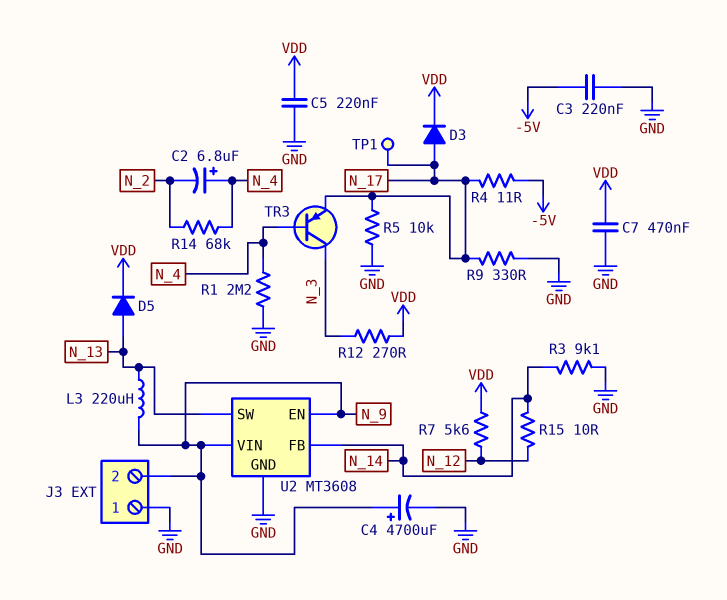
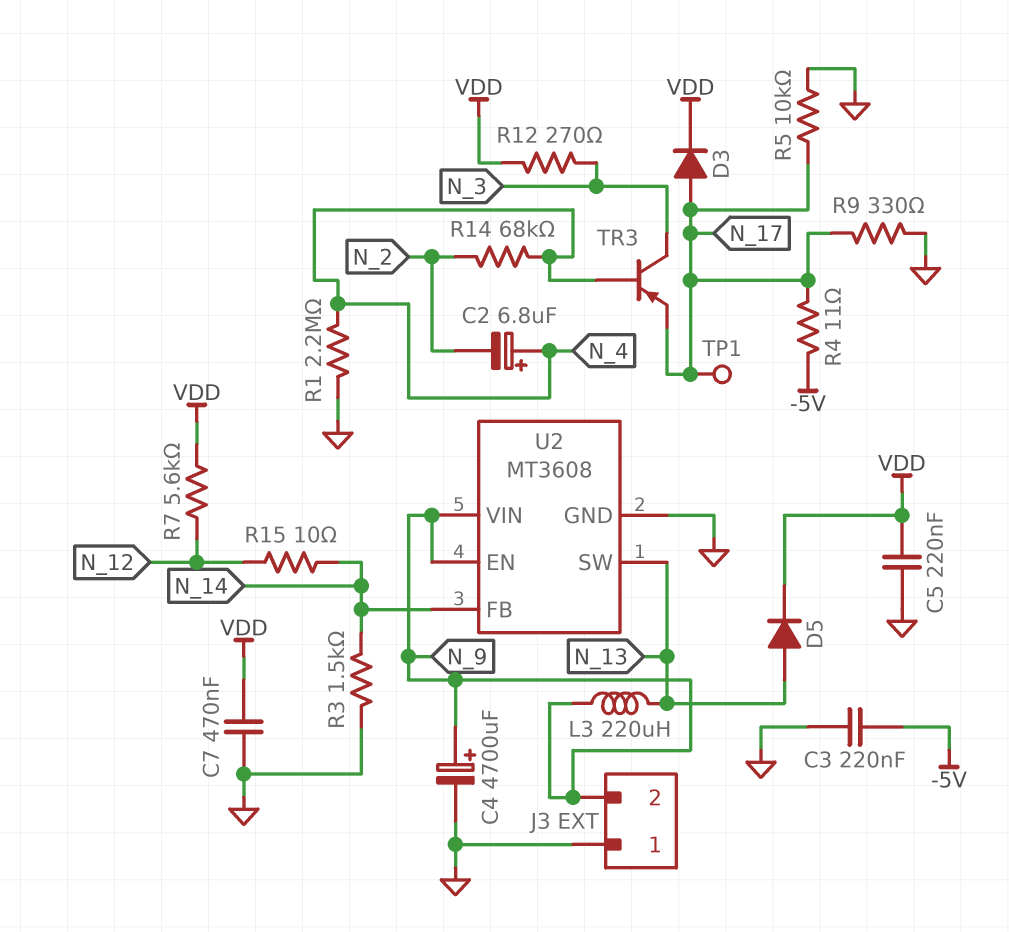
R3: 9.1k (GND, N_14) -> 1.5k (GND, N_14)

